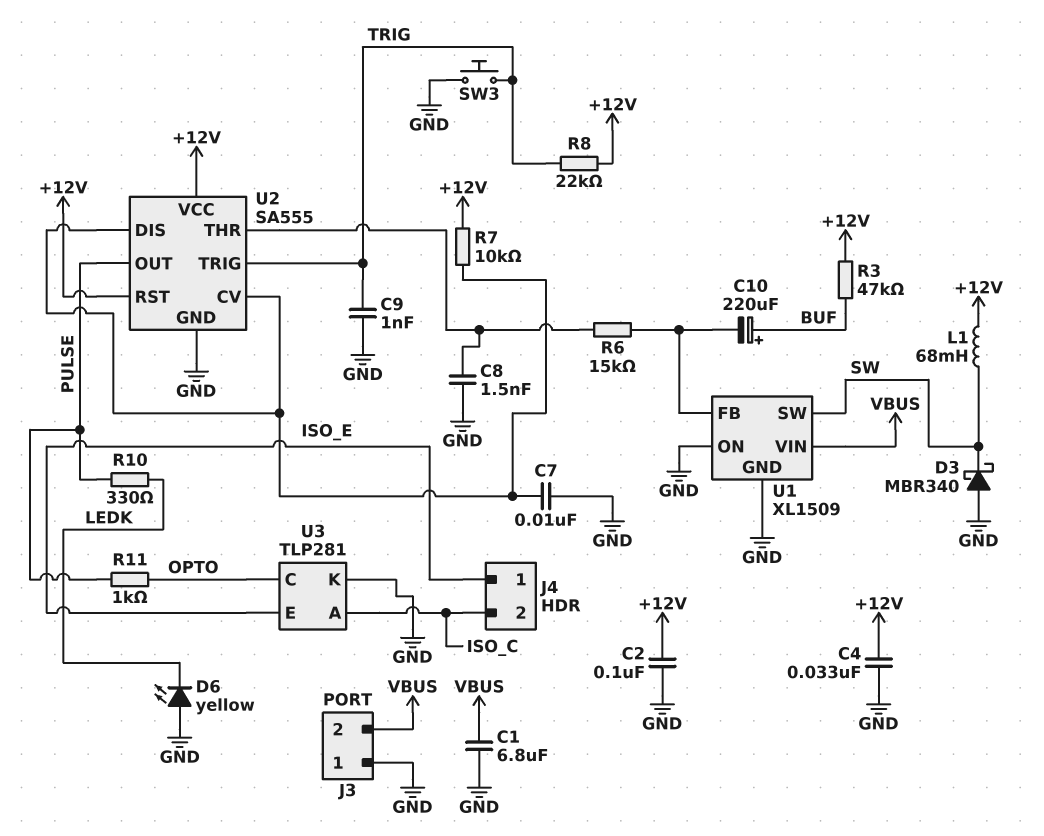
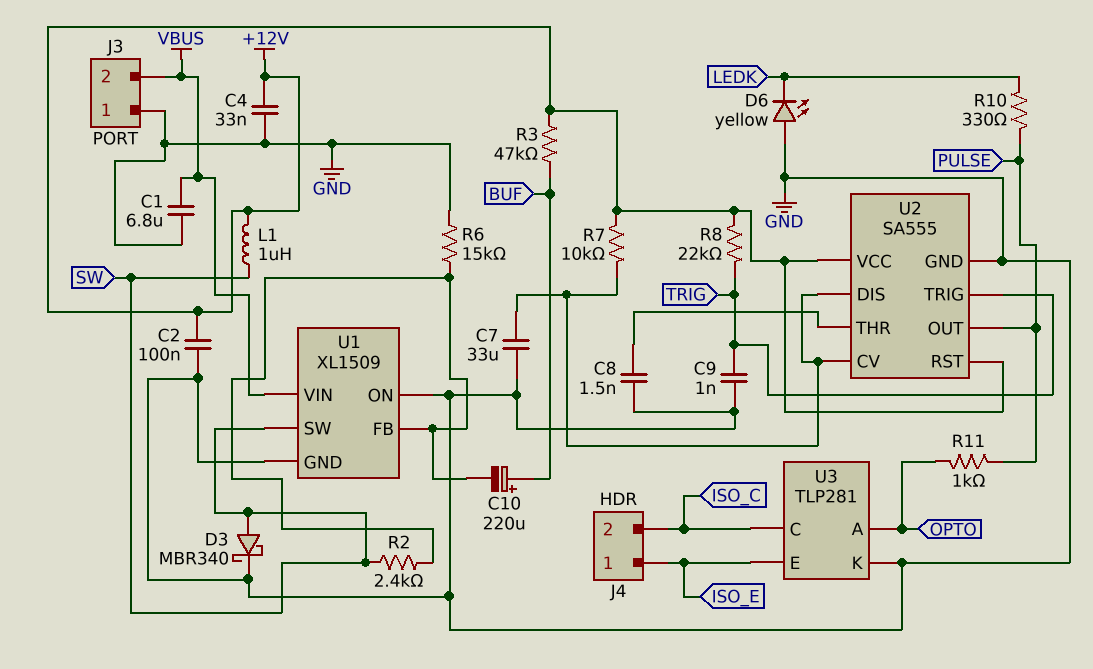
C7: 10nF (GND, U2/CV) -> 33uF (GND, U2/CV)
D3: schottky MBR340 (A GND, K SW) -> schottky MBR340 (A SW, K GND)
L1: 68mH (+12V, SW) -> 1uH (+12V, SW)
R2: none -> 2.4k (SW, U1/FB)
R6: 15k (U1/FB, U2/THR) -> 15k (GND, U1/FB)
SW3: button (GND, TRIG) -> none
U3 pin A: ISO_C -> OPTO
U3 pin C: OPTO -> ISO_C

